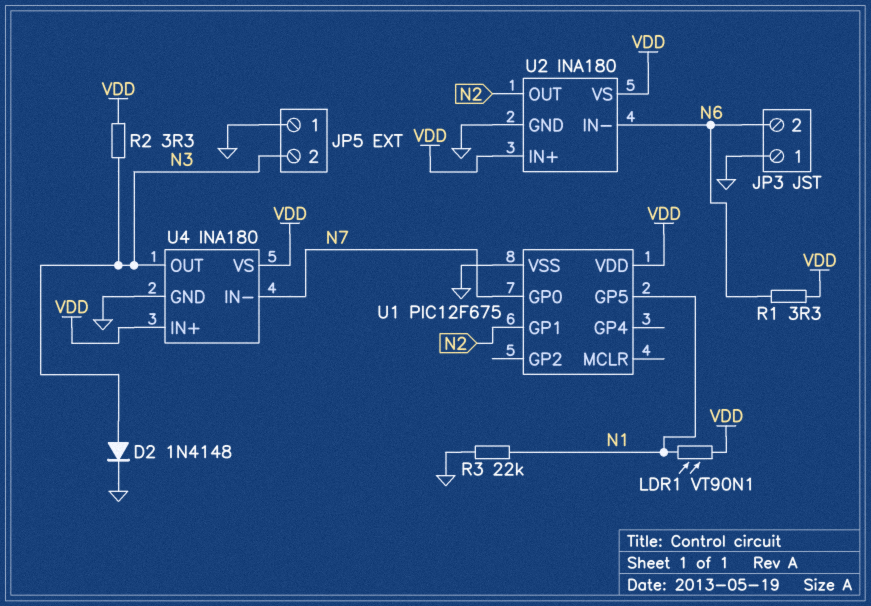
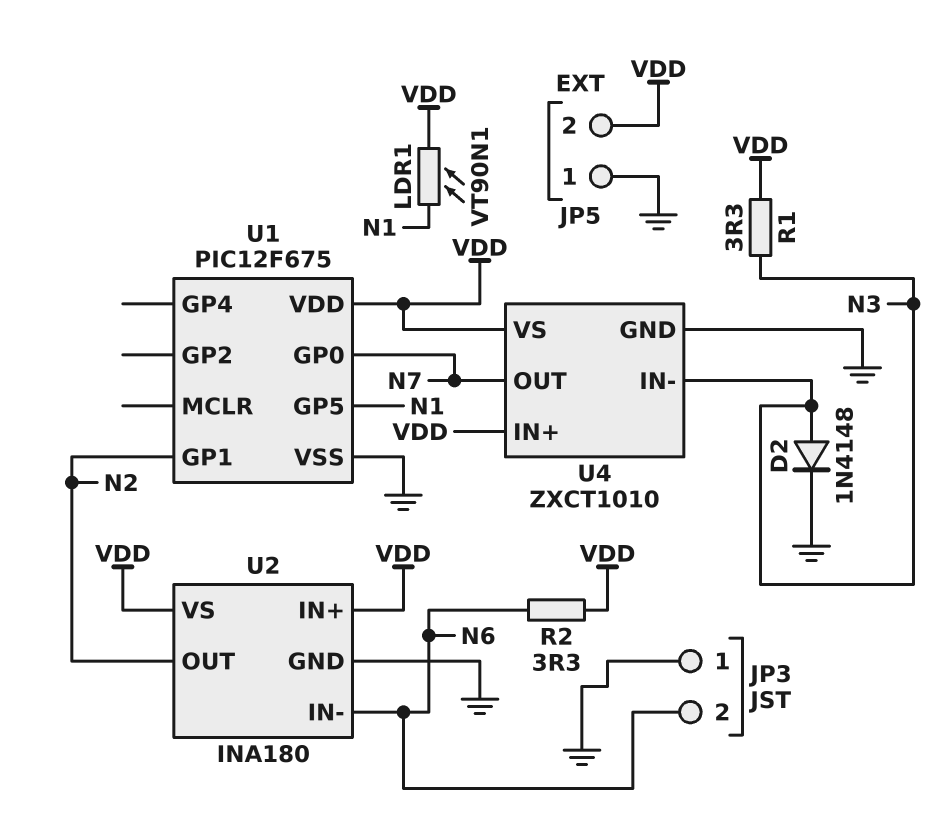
JP5 pin 2: N3 -> VDD
R1: 3.3 (N6, VDD) -> 3.3 (N3, VDD)
R2: 3.3 (N3, VDD) -> 3.3 (N6, VDD)
R3: 22k (GND, N1) -> none
U4: INA180 -> ZXCT1010
U4 pin IN-: N7 -> N3
U4 pin OUT: N3 -> N7

